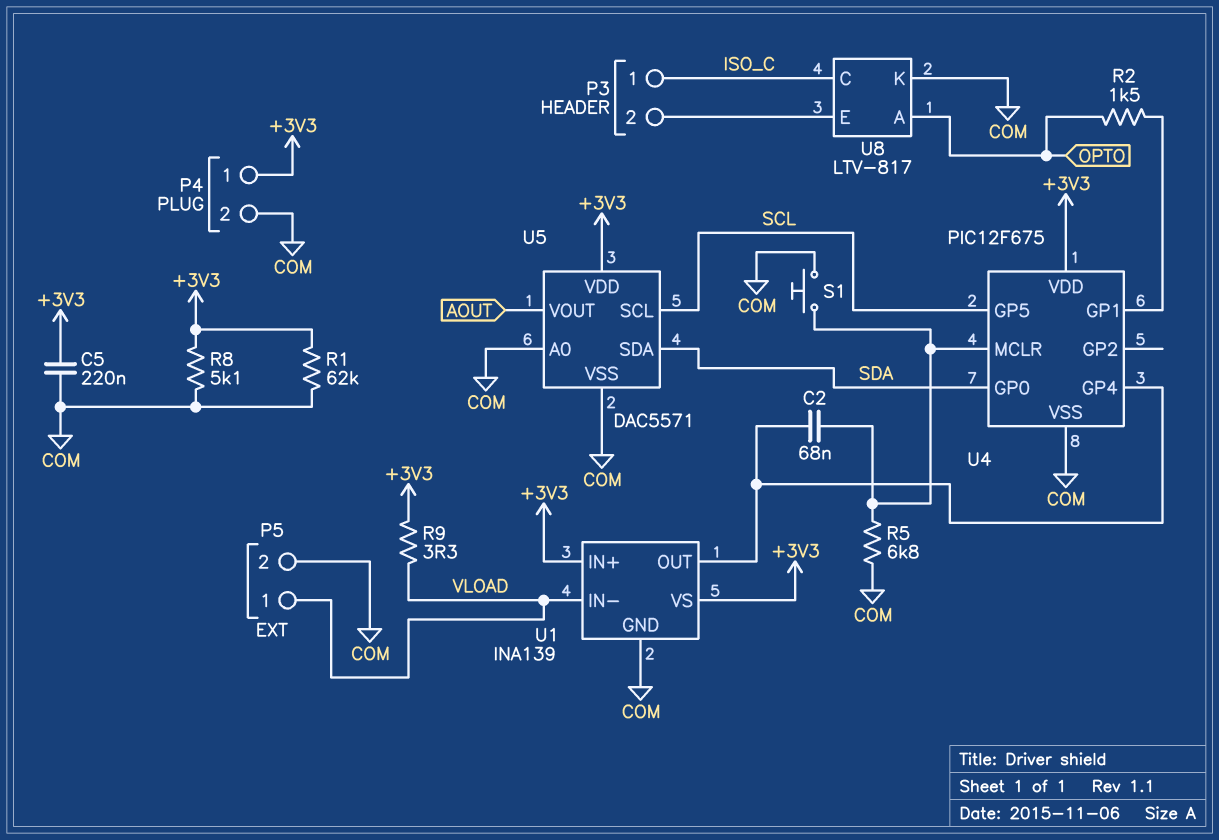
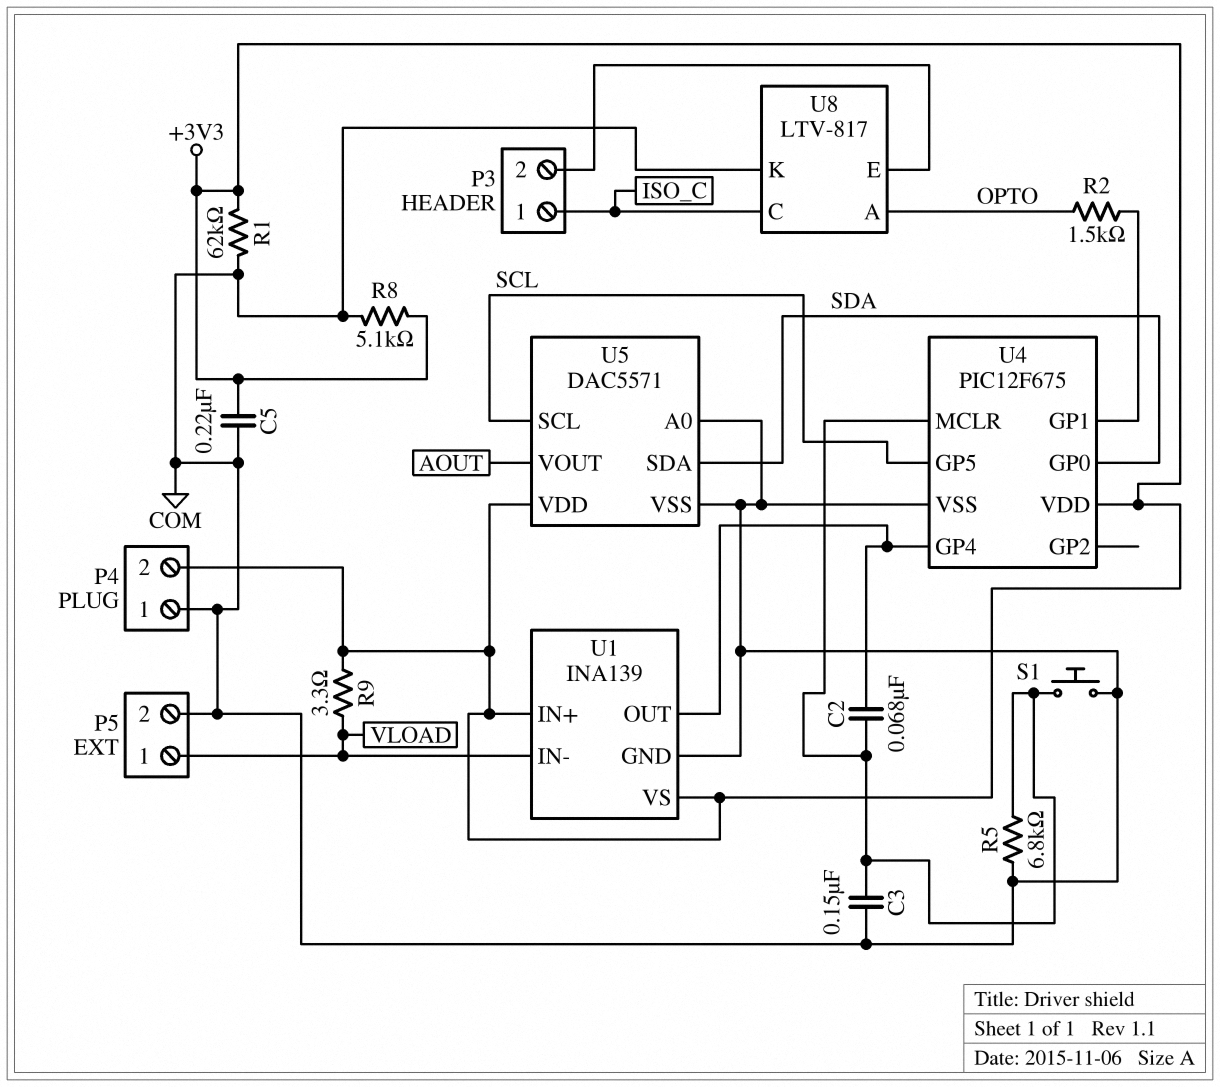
C3: none -> 150nF (COM, U4/MCLR)
P4 pin 1: +3V3 -> COM
P4 pin 2: COM -> +3V3

